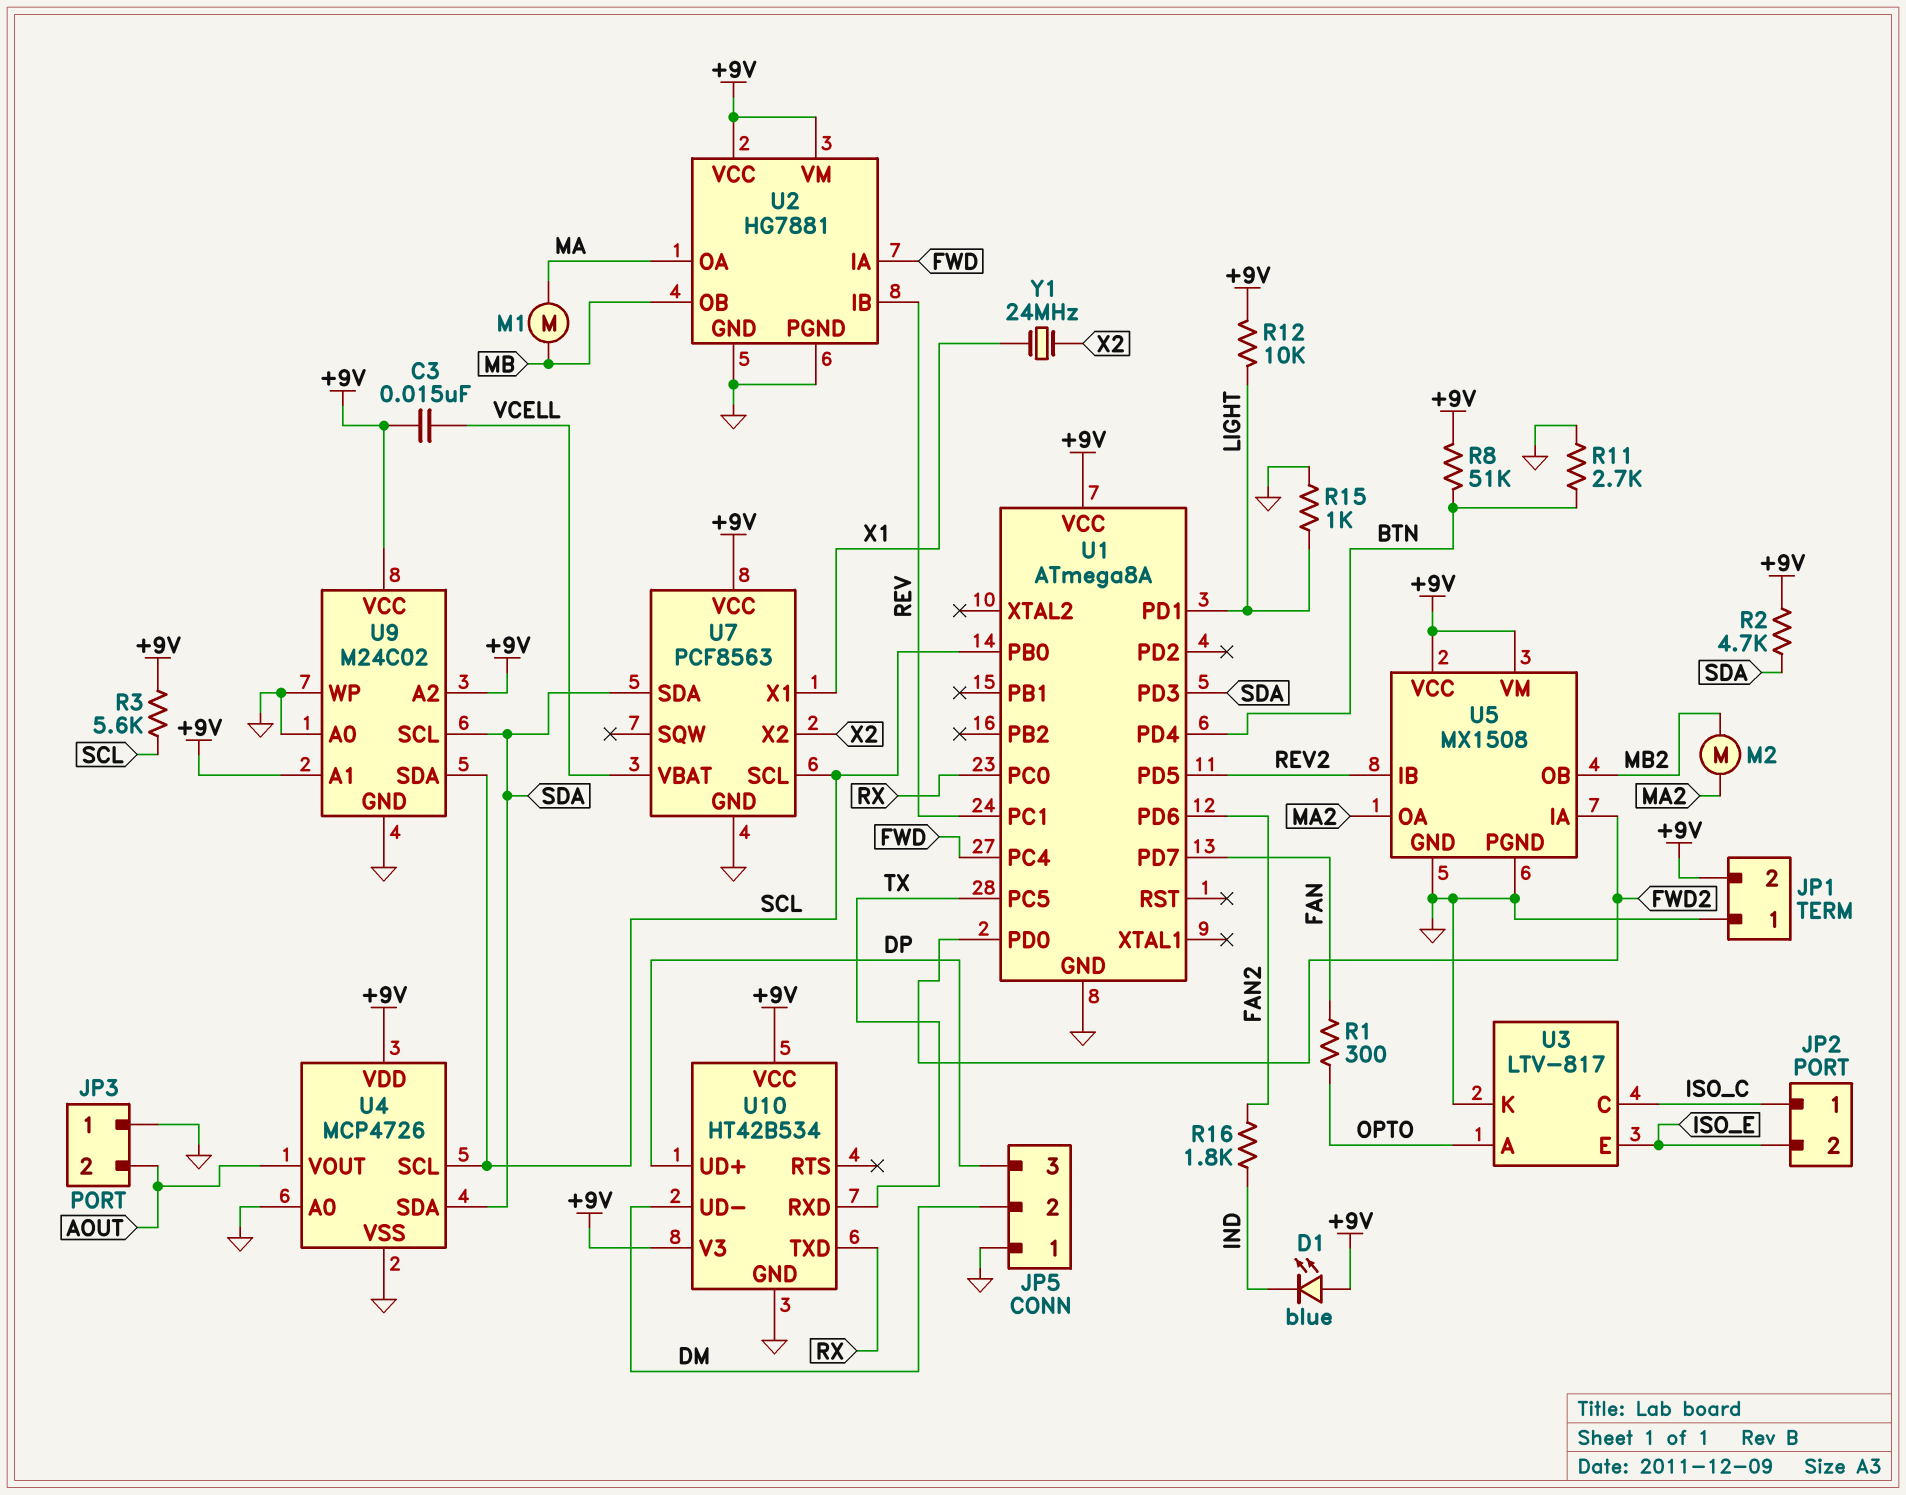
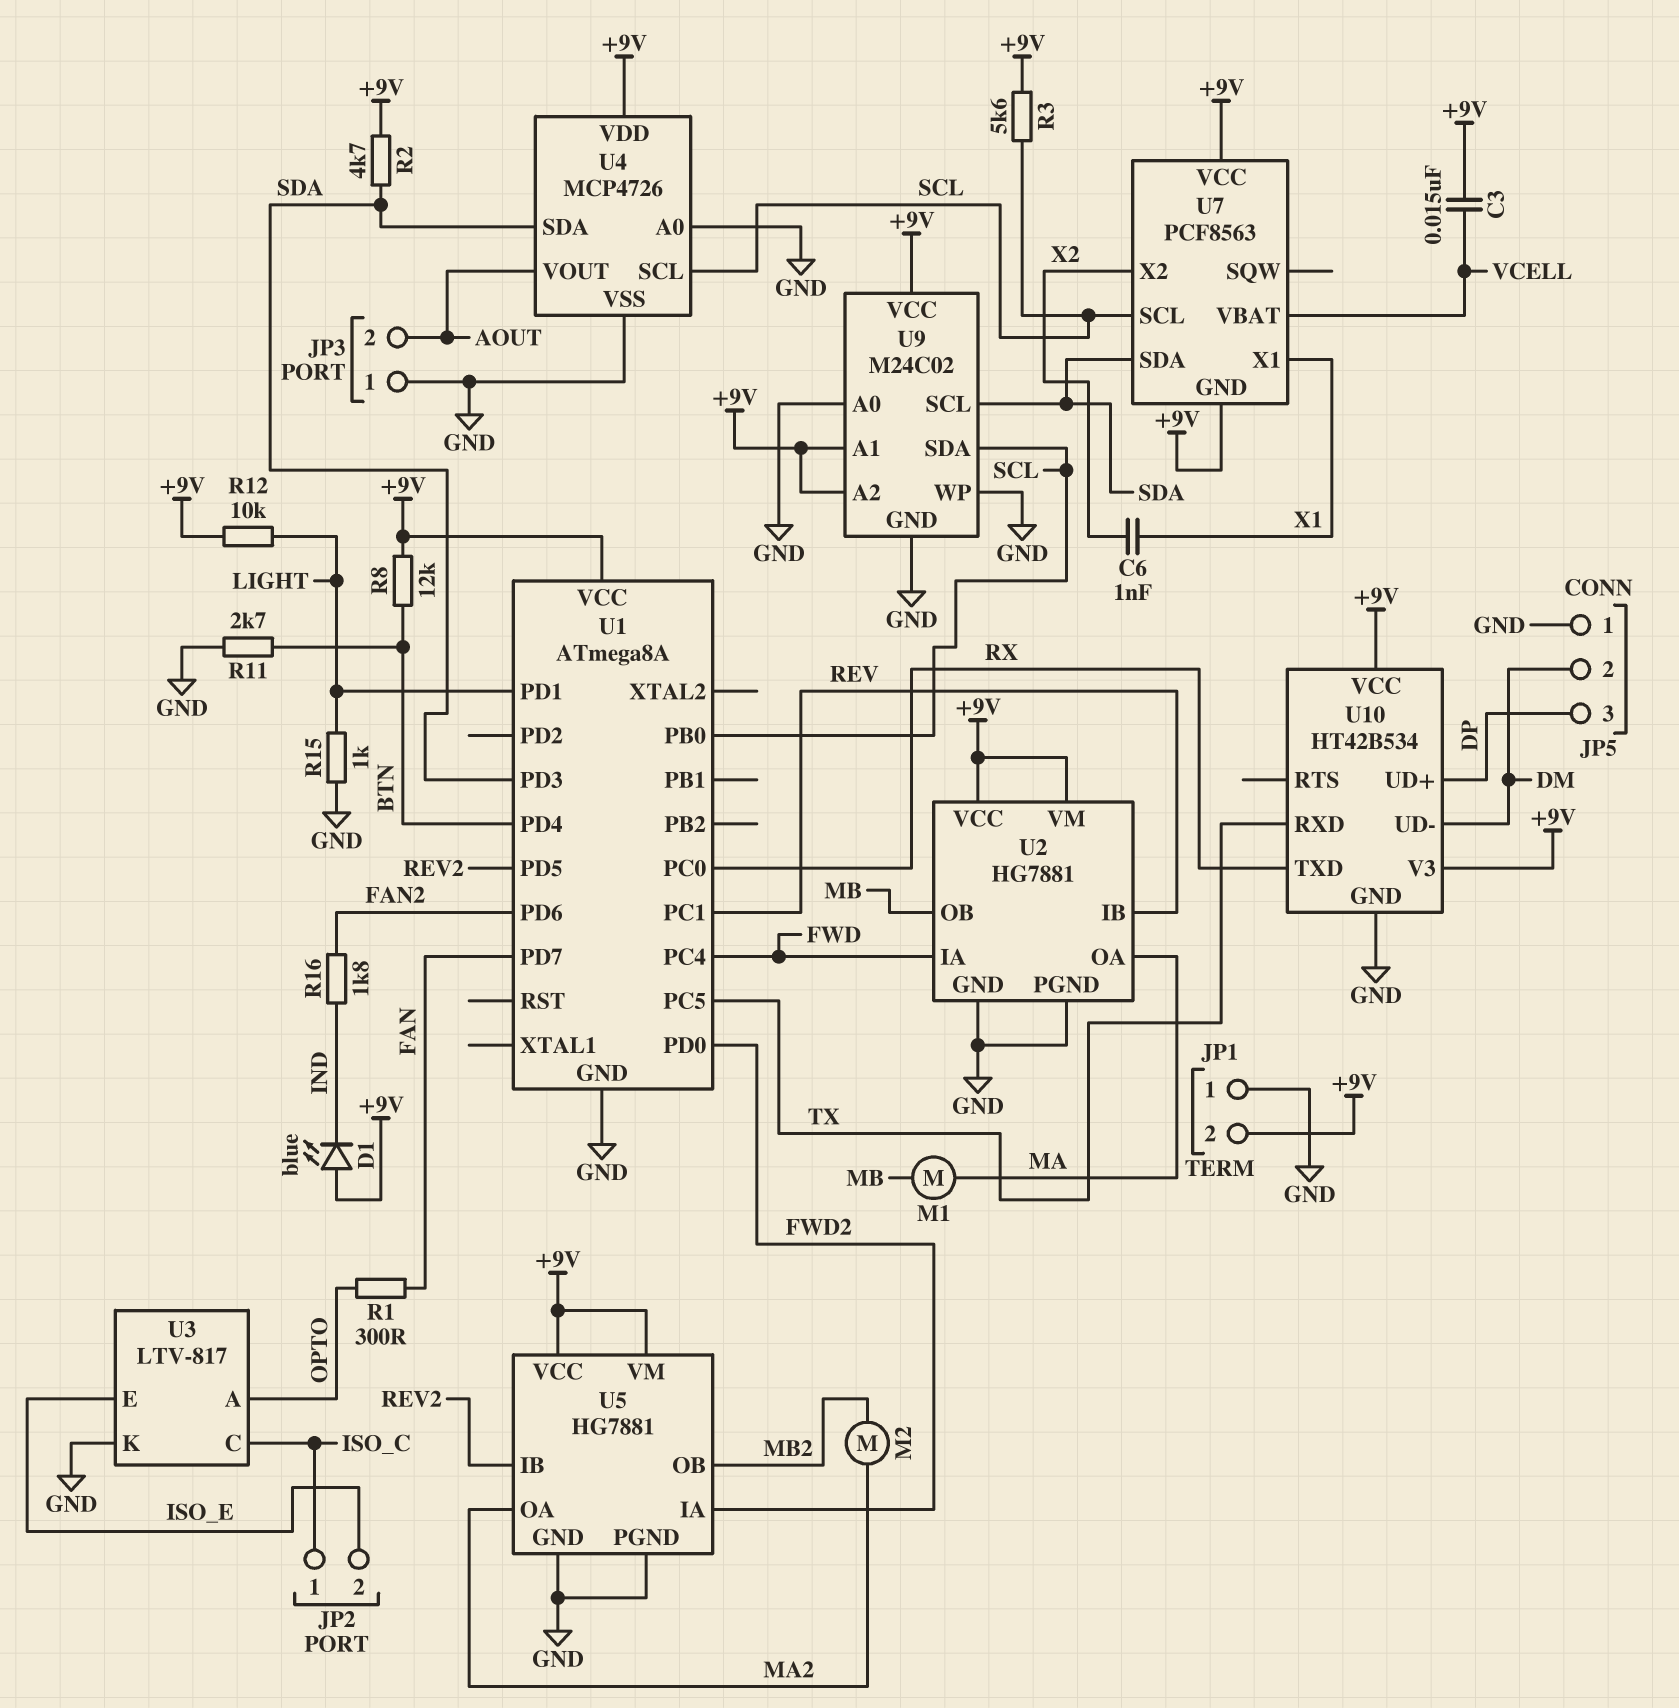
C6: none -> 1nF (X1, X2)
R8: 51k (+9V, BTN) -> 12k (+9V, BTN)
U5: MX1508 -> HG7881
U7 pin GND: GND -> +9V
Y1: 24MHz (X1, X2) -> none

